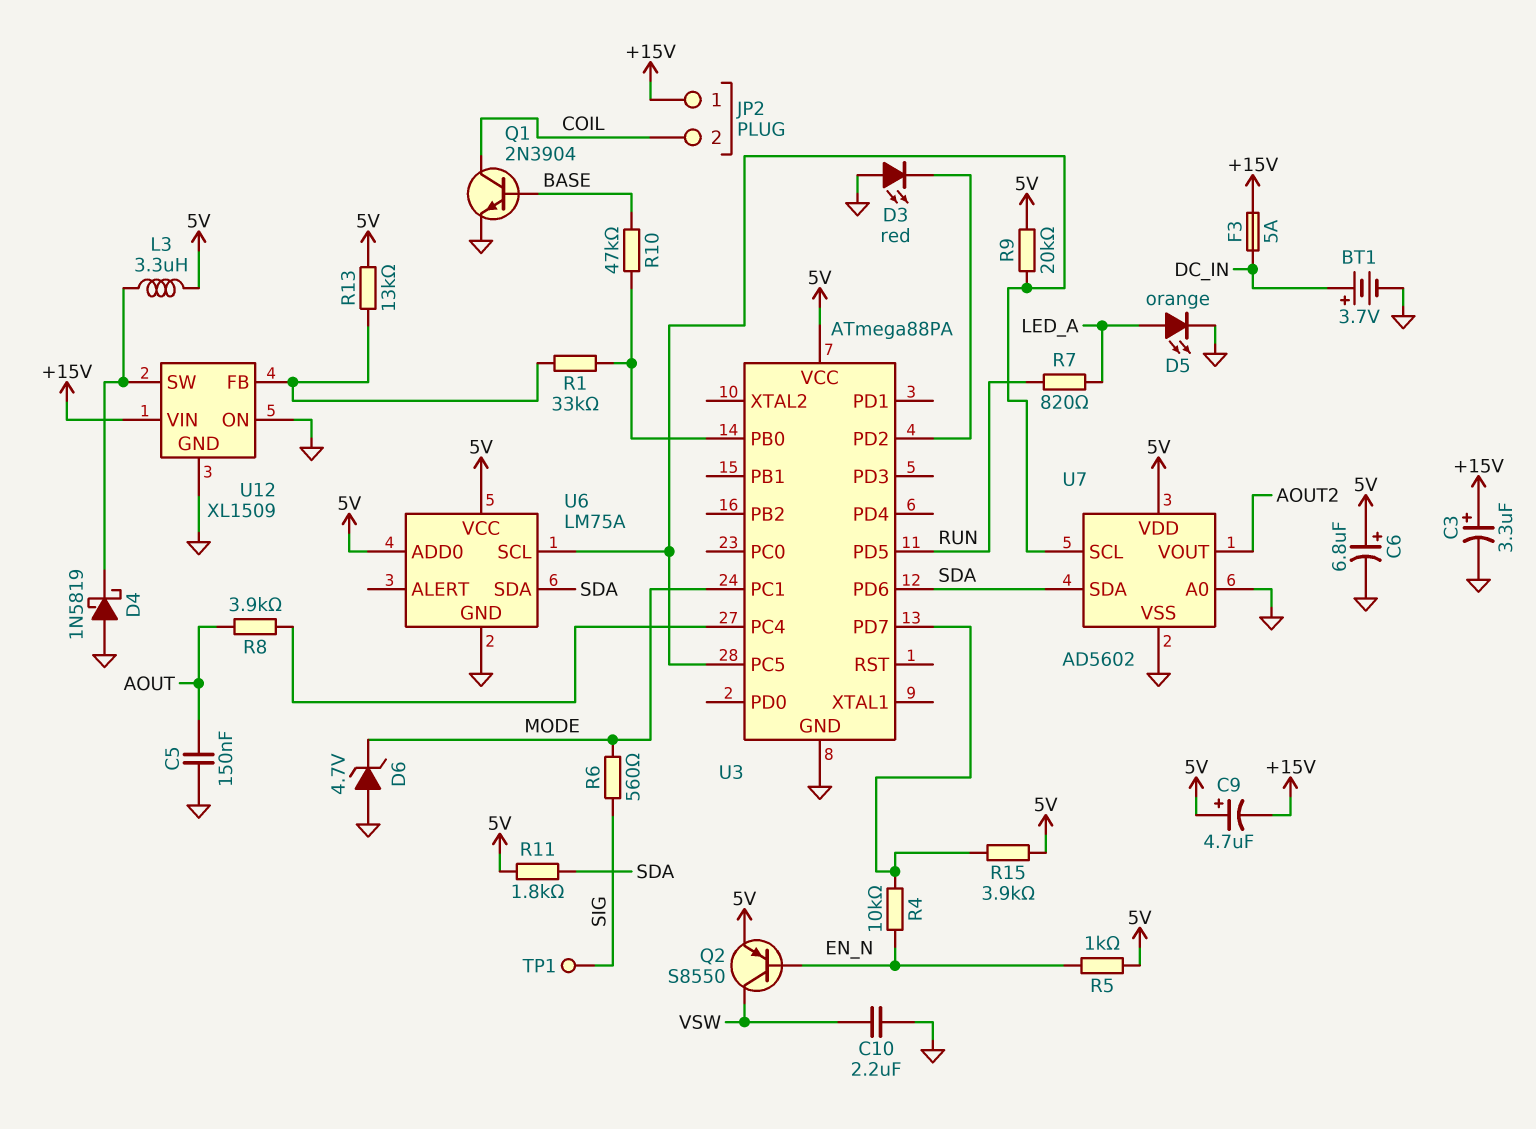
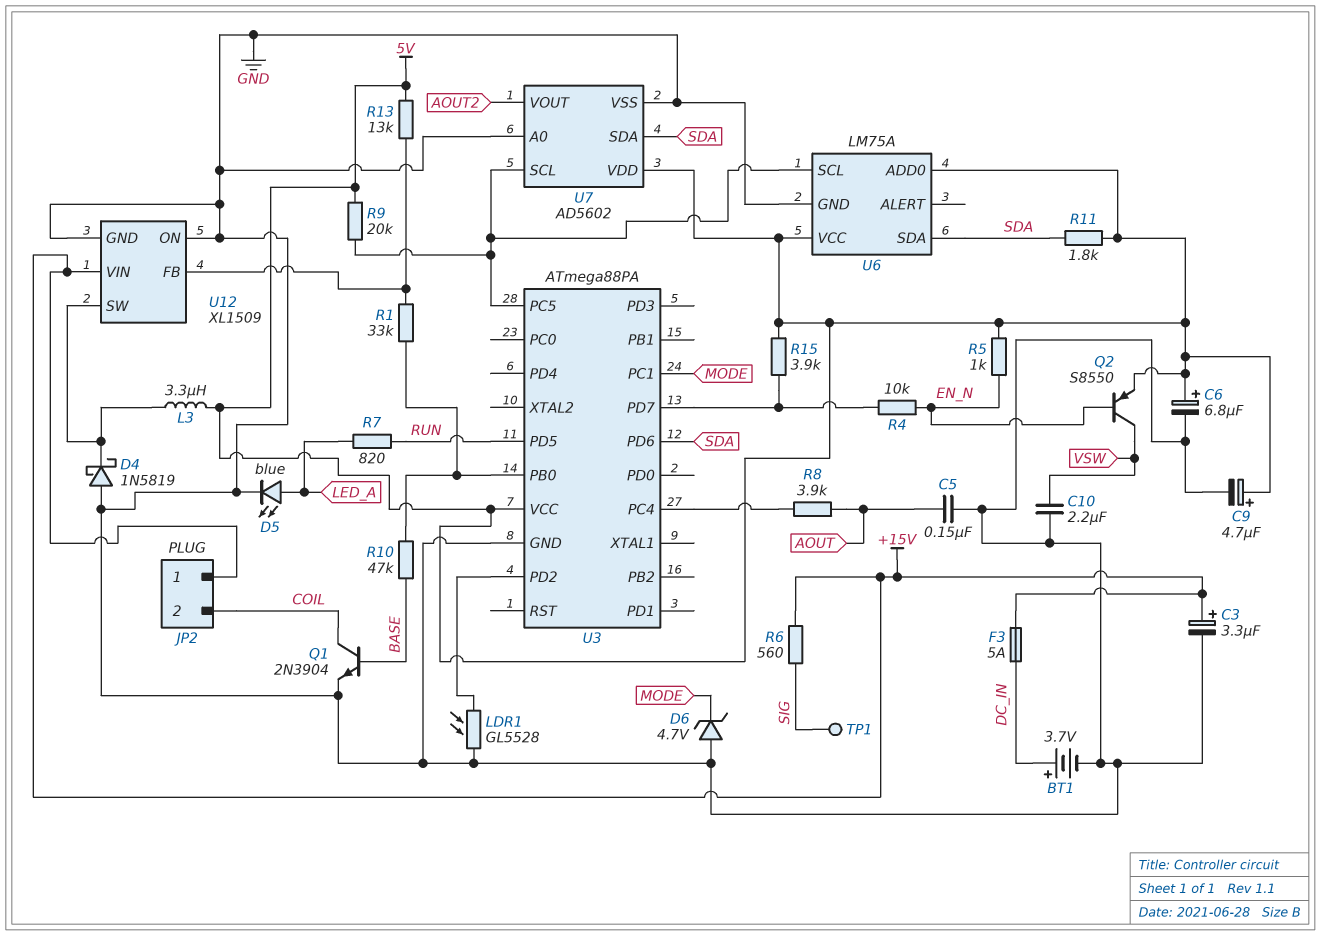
C9: 4.7uF (plus 5V, minus +15V) -> 4.7uF (plus 5V, minus GND)
D3: LED red (A GND, K U3/PD2) -> none
D5: LED orange (A LED_A, K GND) -> LED blue (A LED_A, K GND)
LDR1: none -> GL5528 (GND, U3/PD2)
R6: 560 (MODE, SIG) -> 560 (+15V, SIG)

